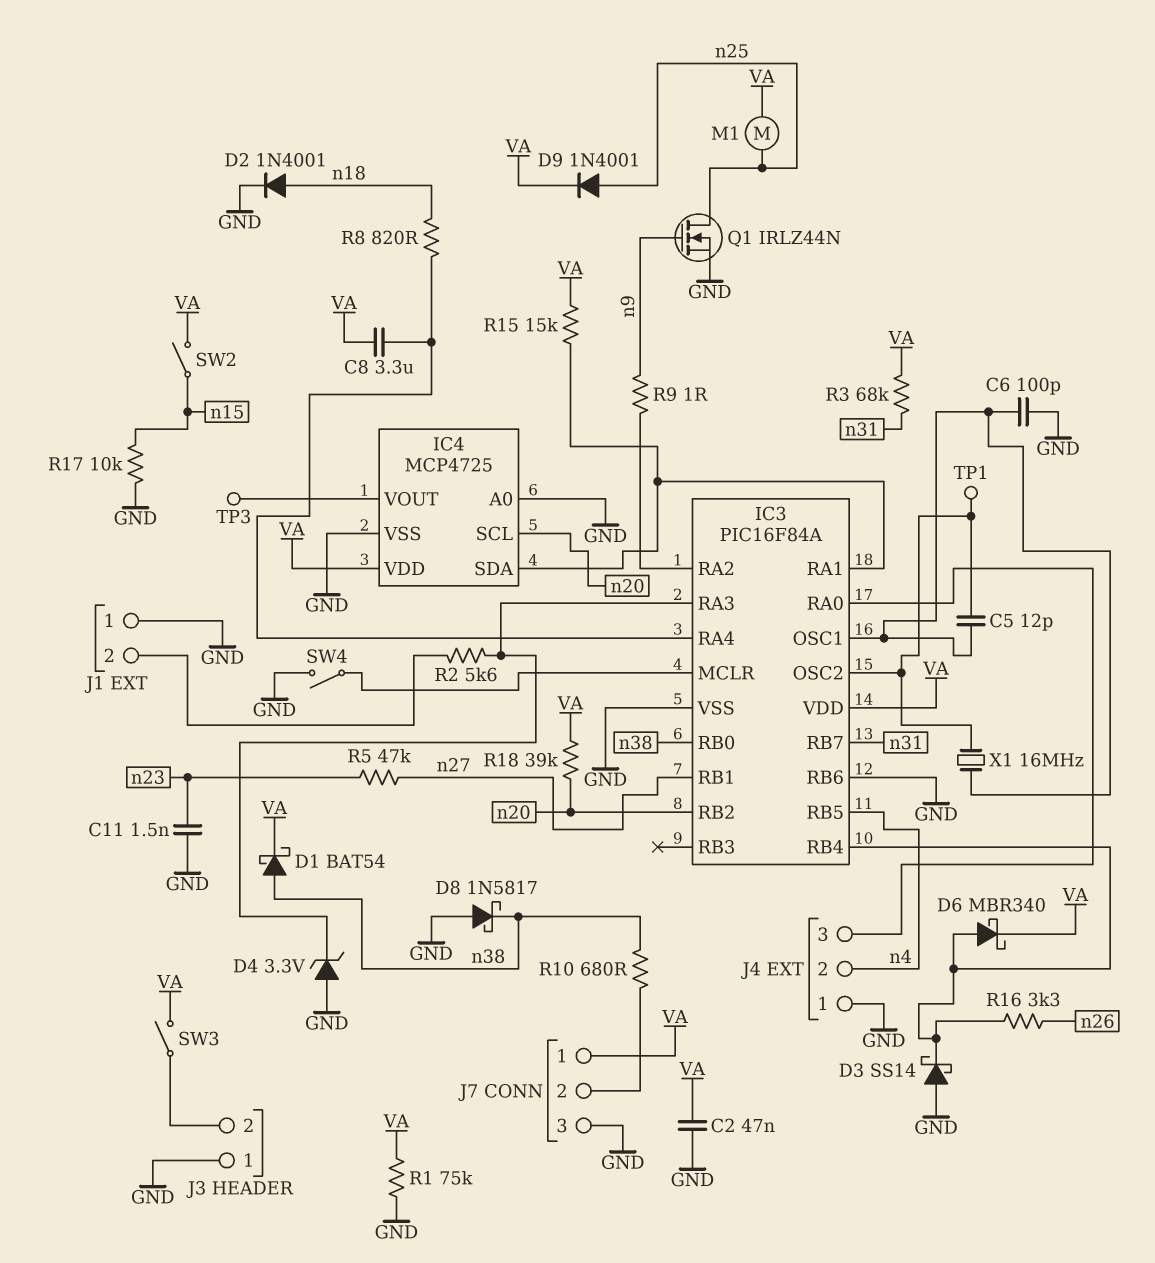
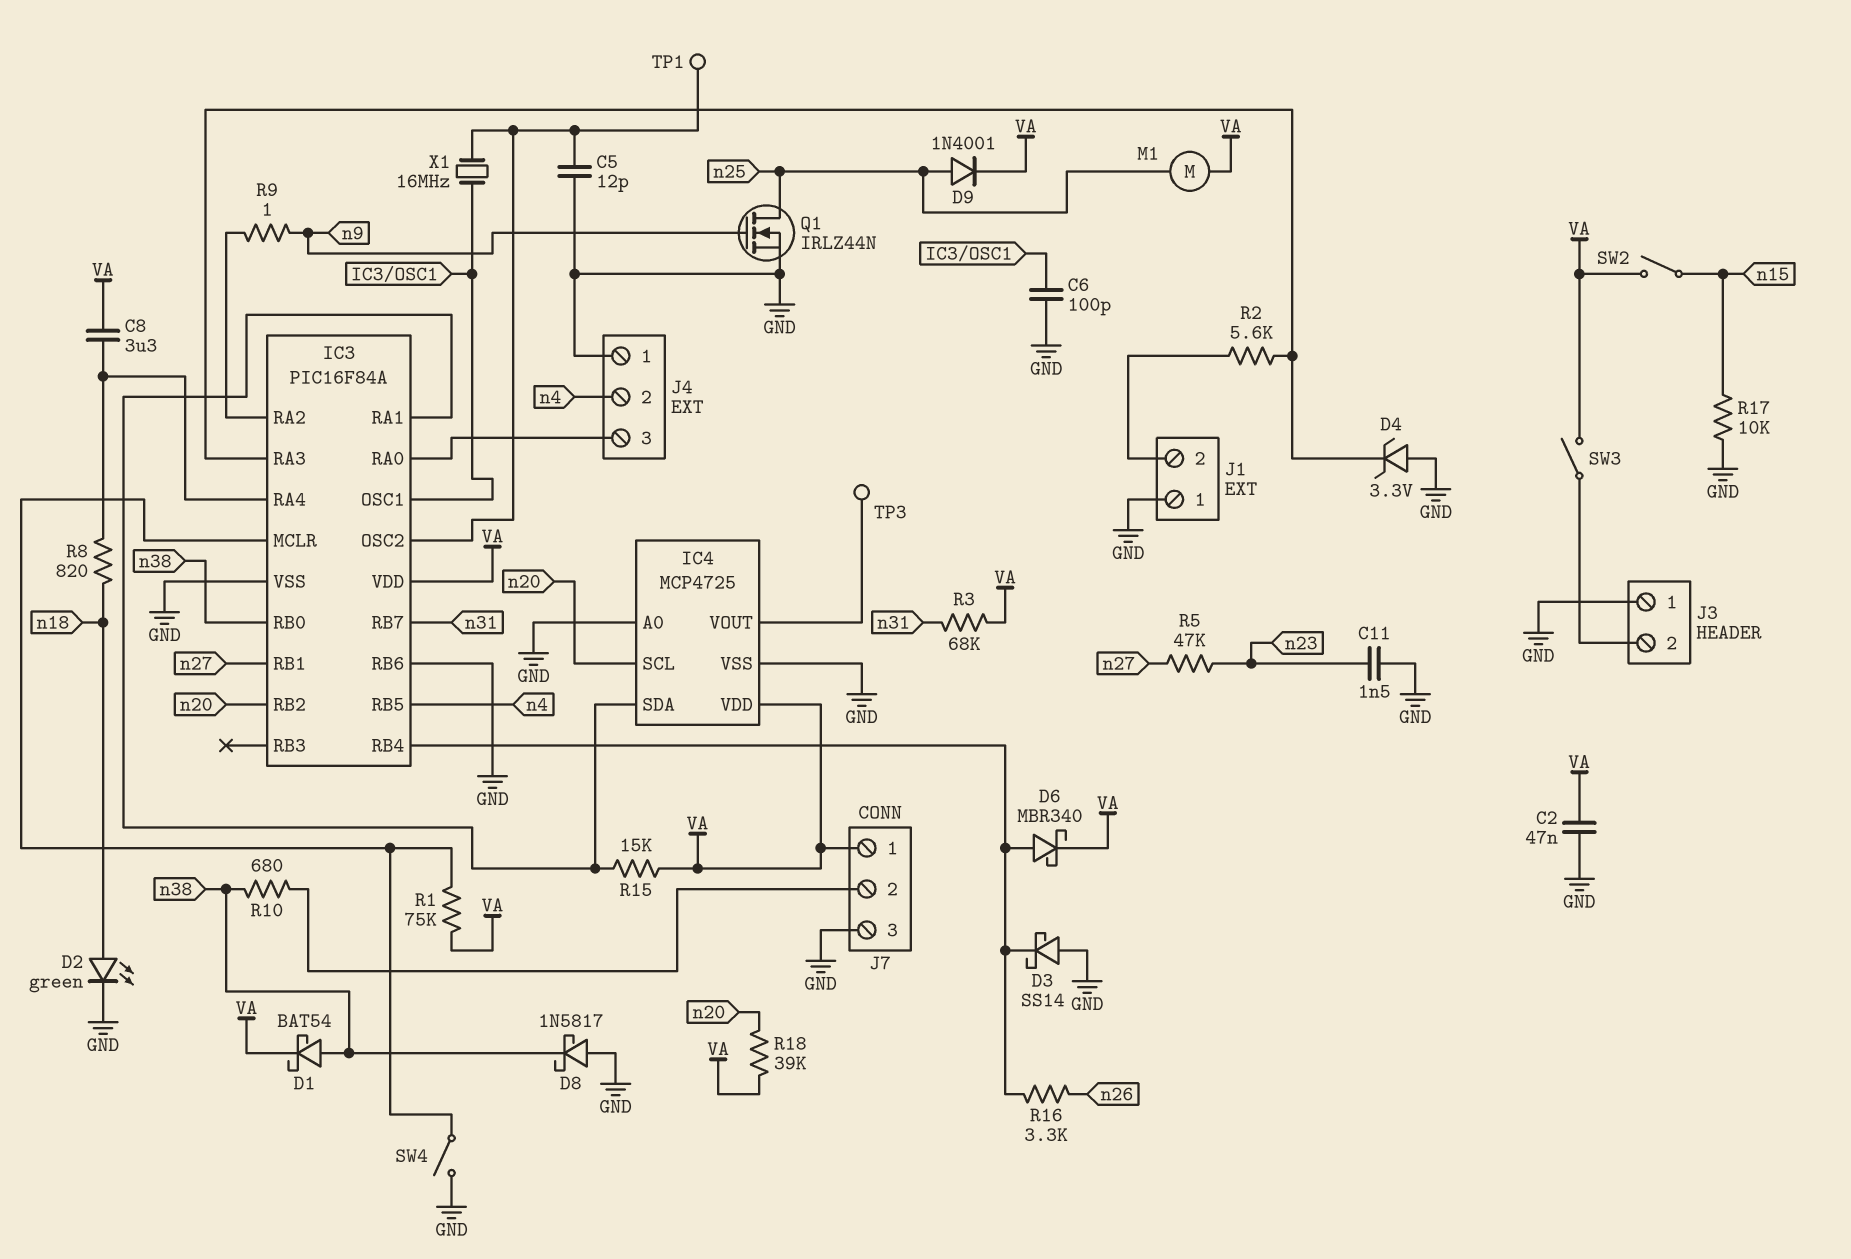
C5: 12pF (IC3/OSC1, IC3/OSC2) -> 12pF (GND, IC3/OSC2)
D2: diode 1N4001 (A n18, K GND) -> LED green (A n18, K GND)
R1: 75k (GND, VA) -> 75k (IC3/MCLR, VA)

